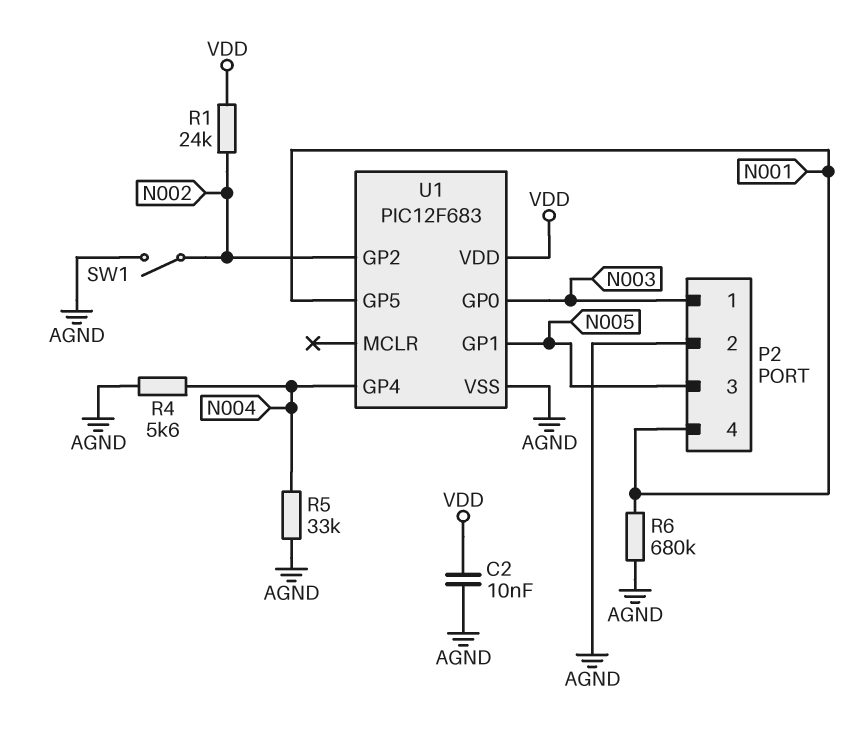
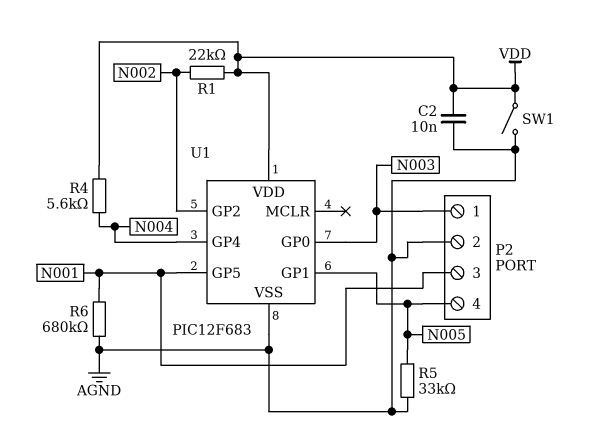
P2 pin 3: N005 -> N001
P2 pin 4: N001 -> N005
R1: 24k (N002, VDD) -> 22k (N002, VDD)
R4: 5.6k (AGND, N004) -> 5.6k (N004, VDD)
R5: 33k (AGND, N004) -> 33k (AGND, N005)
SW1: switch (AGND, N002) -> switch (AGND, VDD)

